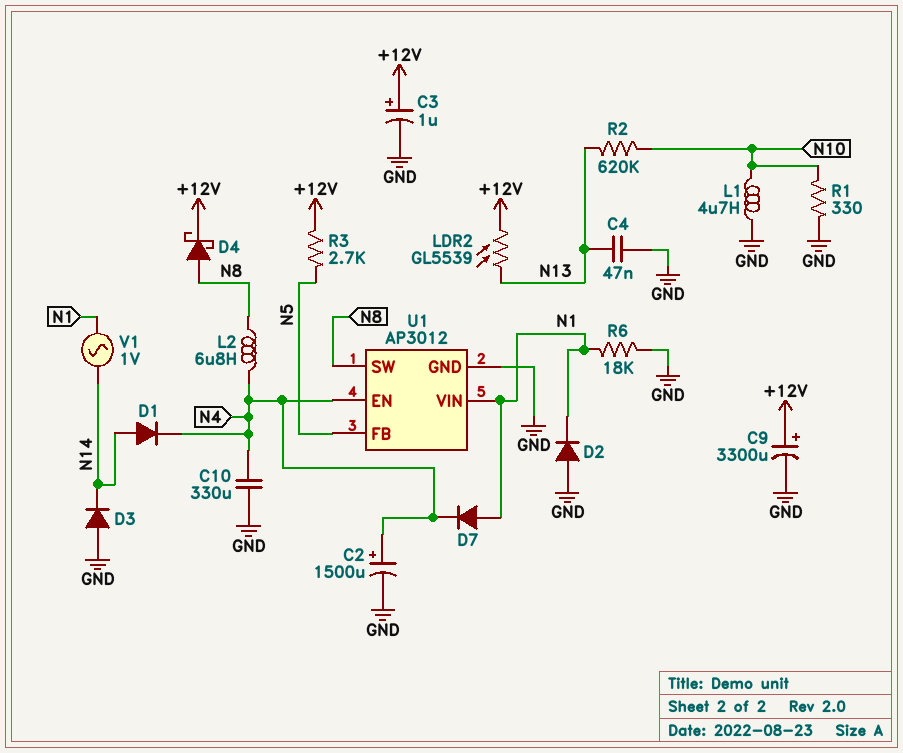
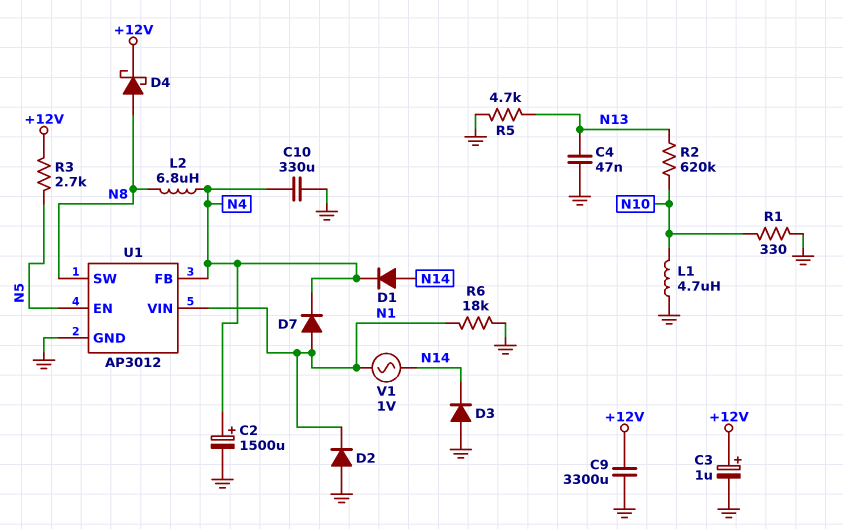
C9: 3300uF (plus +12V, minus GND) -> 3300uF (+12V, GND)
LDR2: GL5539 (+12V, N13) -> none
R5: none -> 4.7k (GND, N13)
U1 pin EN: N4 -> N5
U1 pin FB: N5 -> N4

